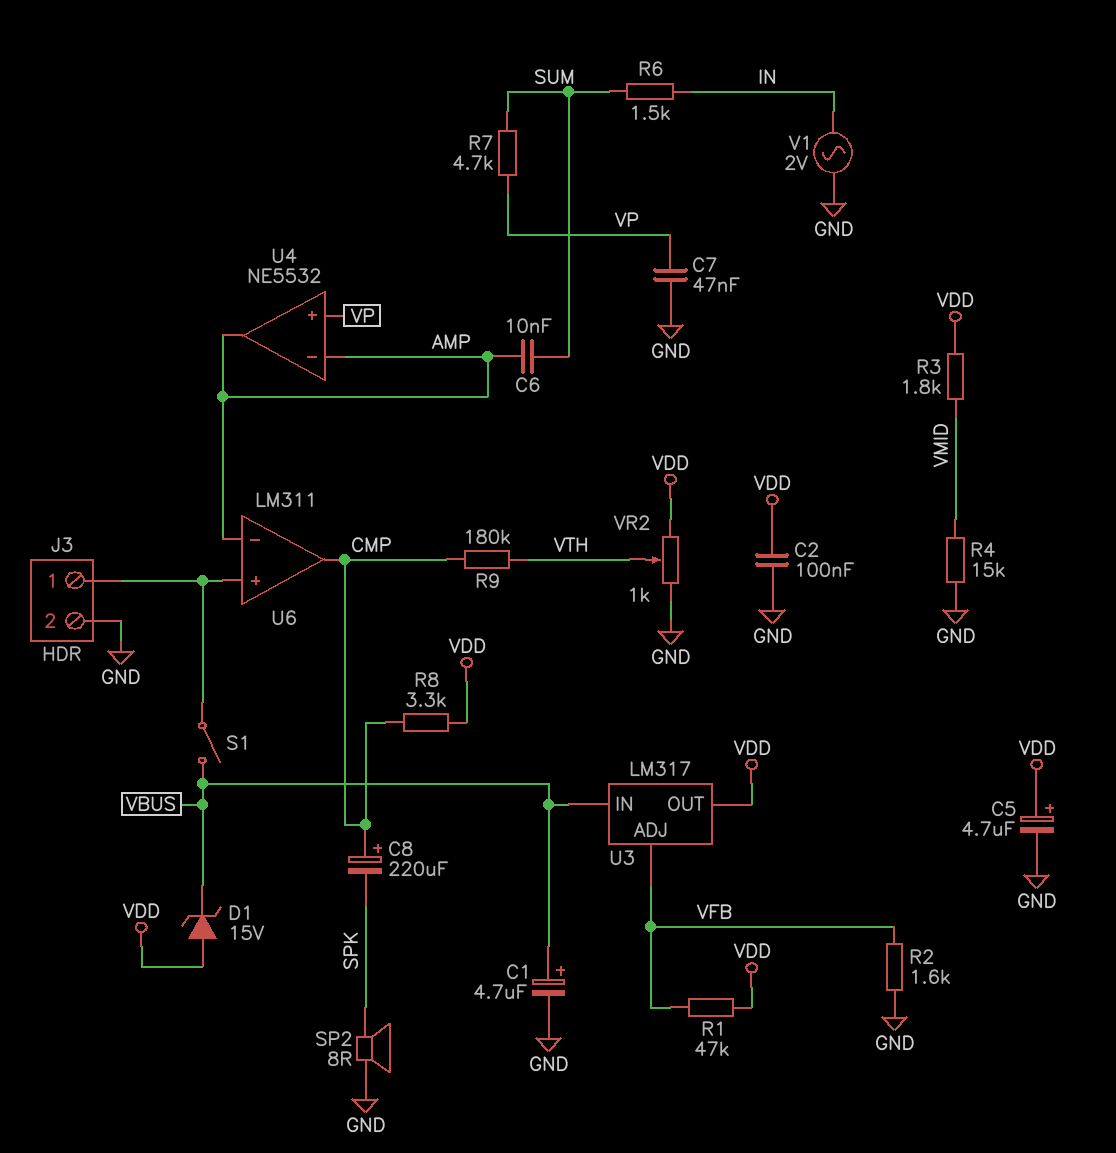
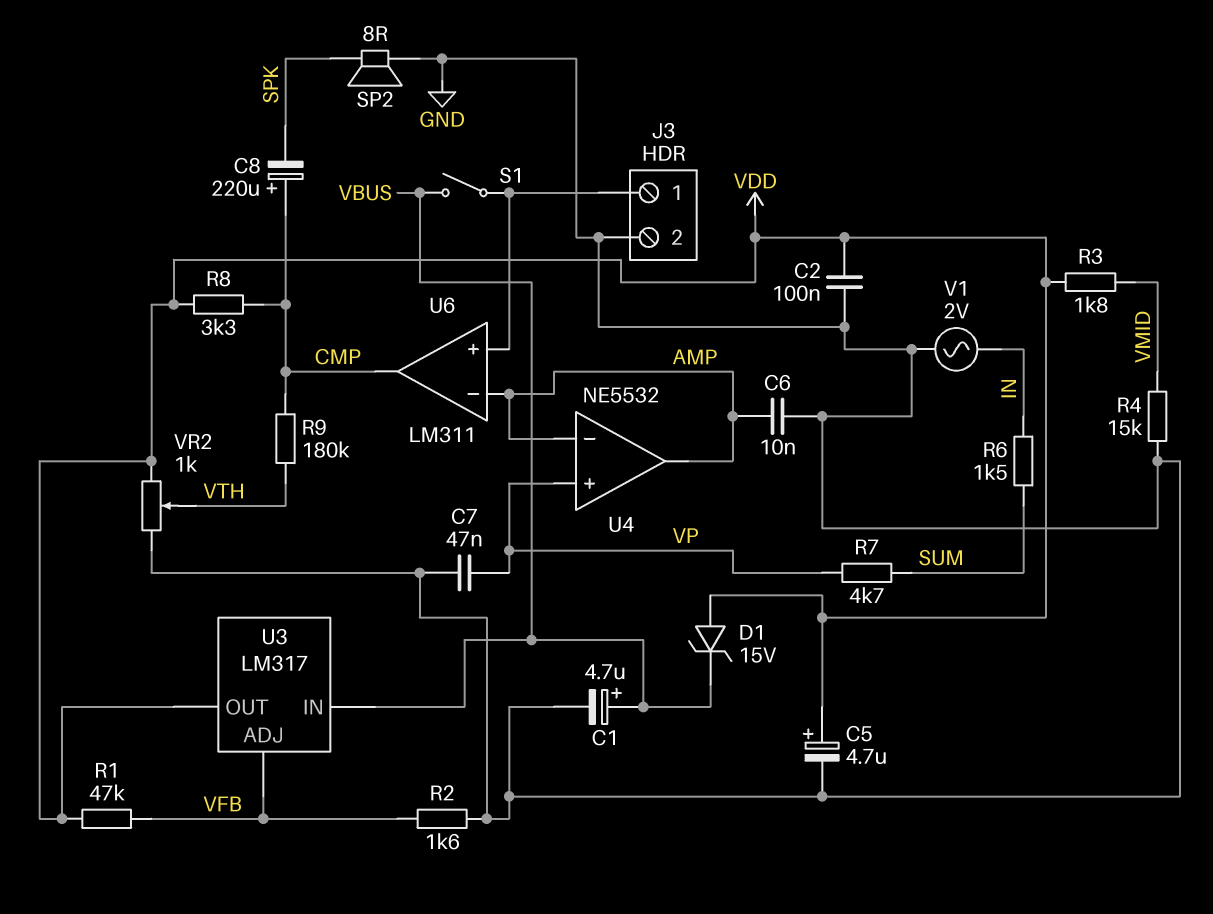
C6: 10nF (AMP, SUM) -> 10nF (AMP, GND)

